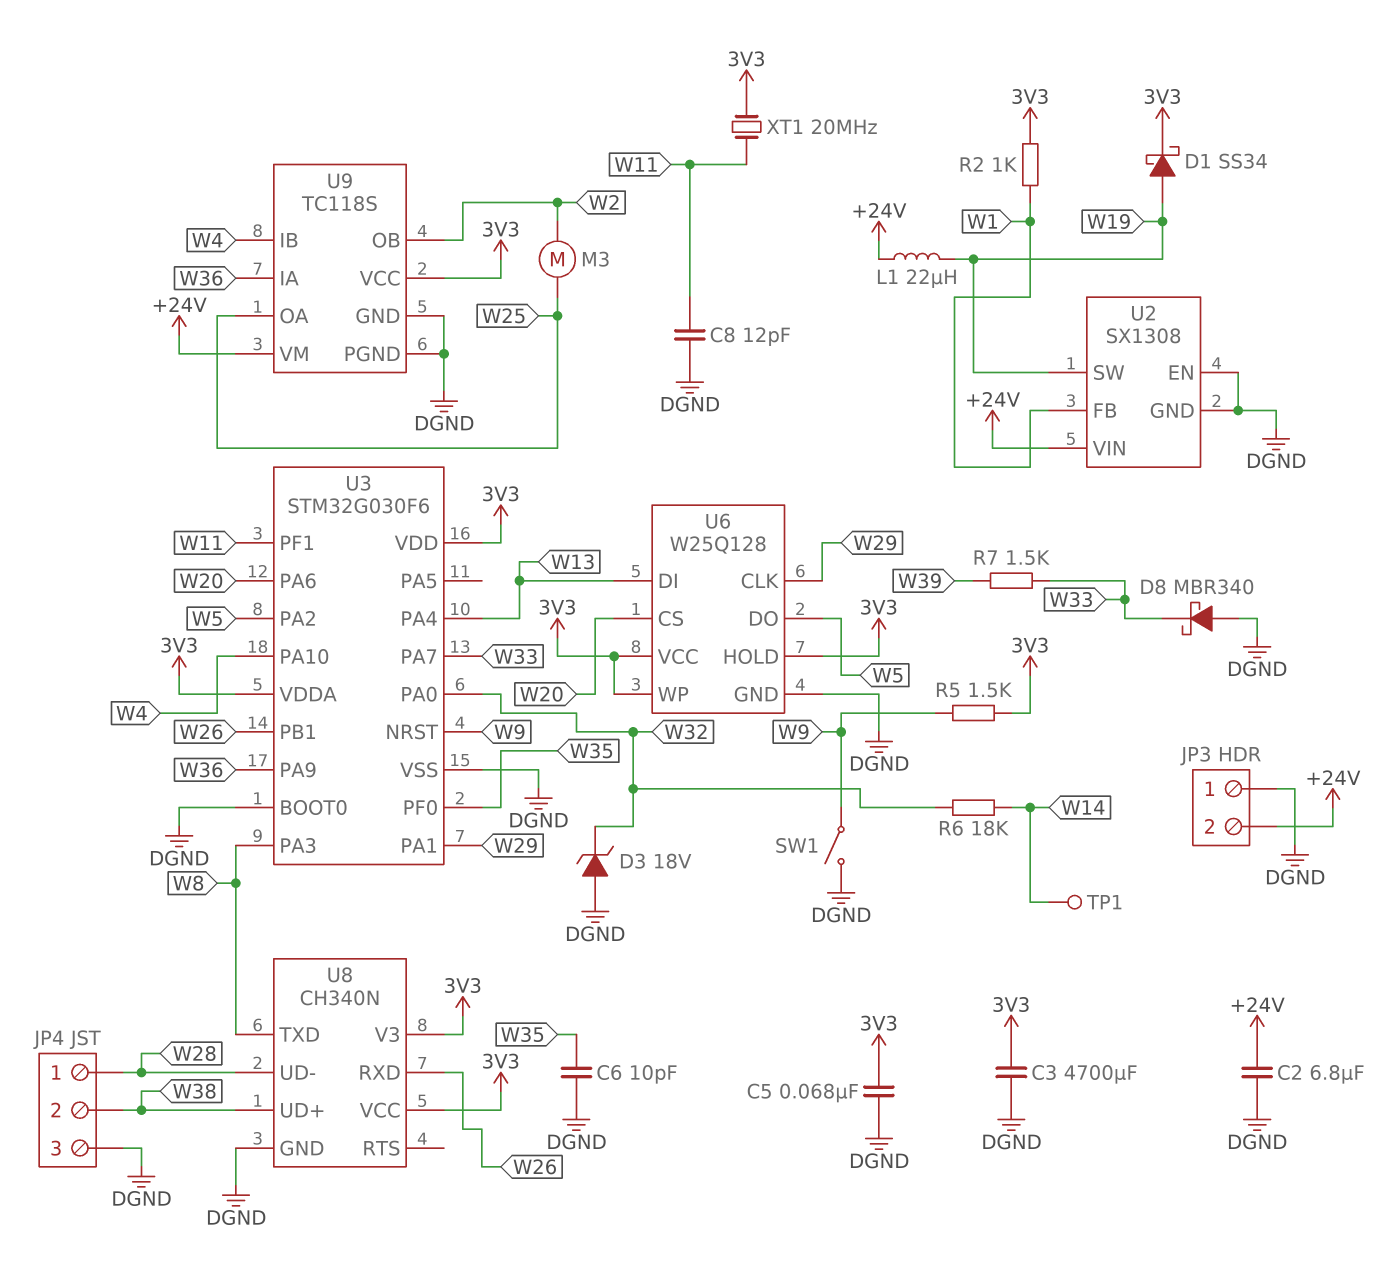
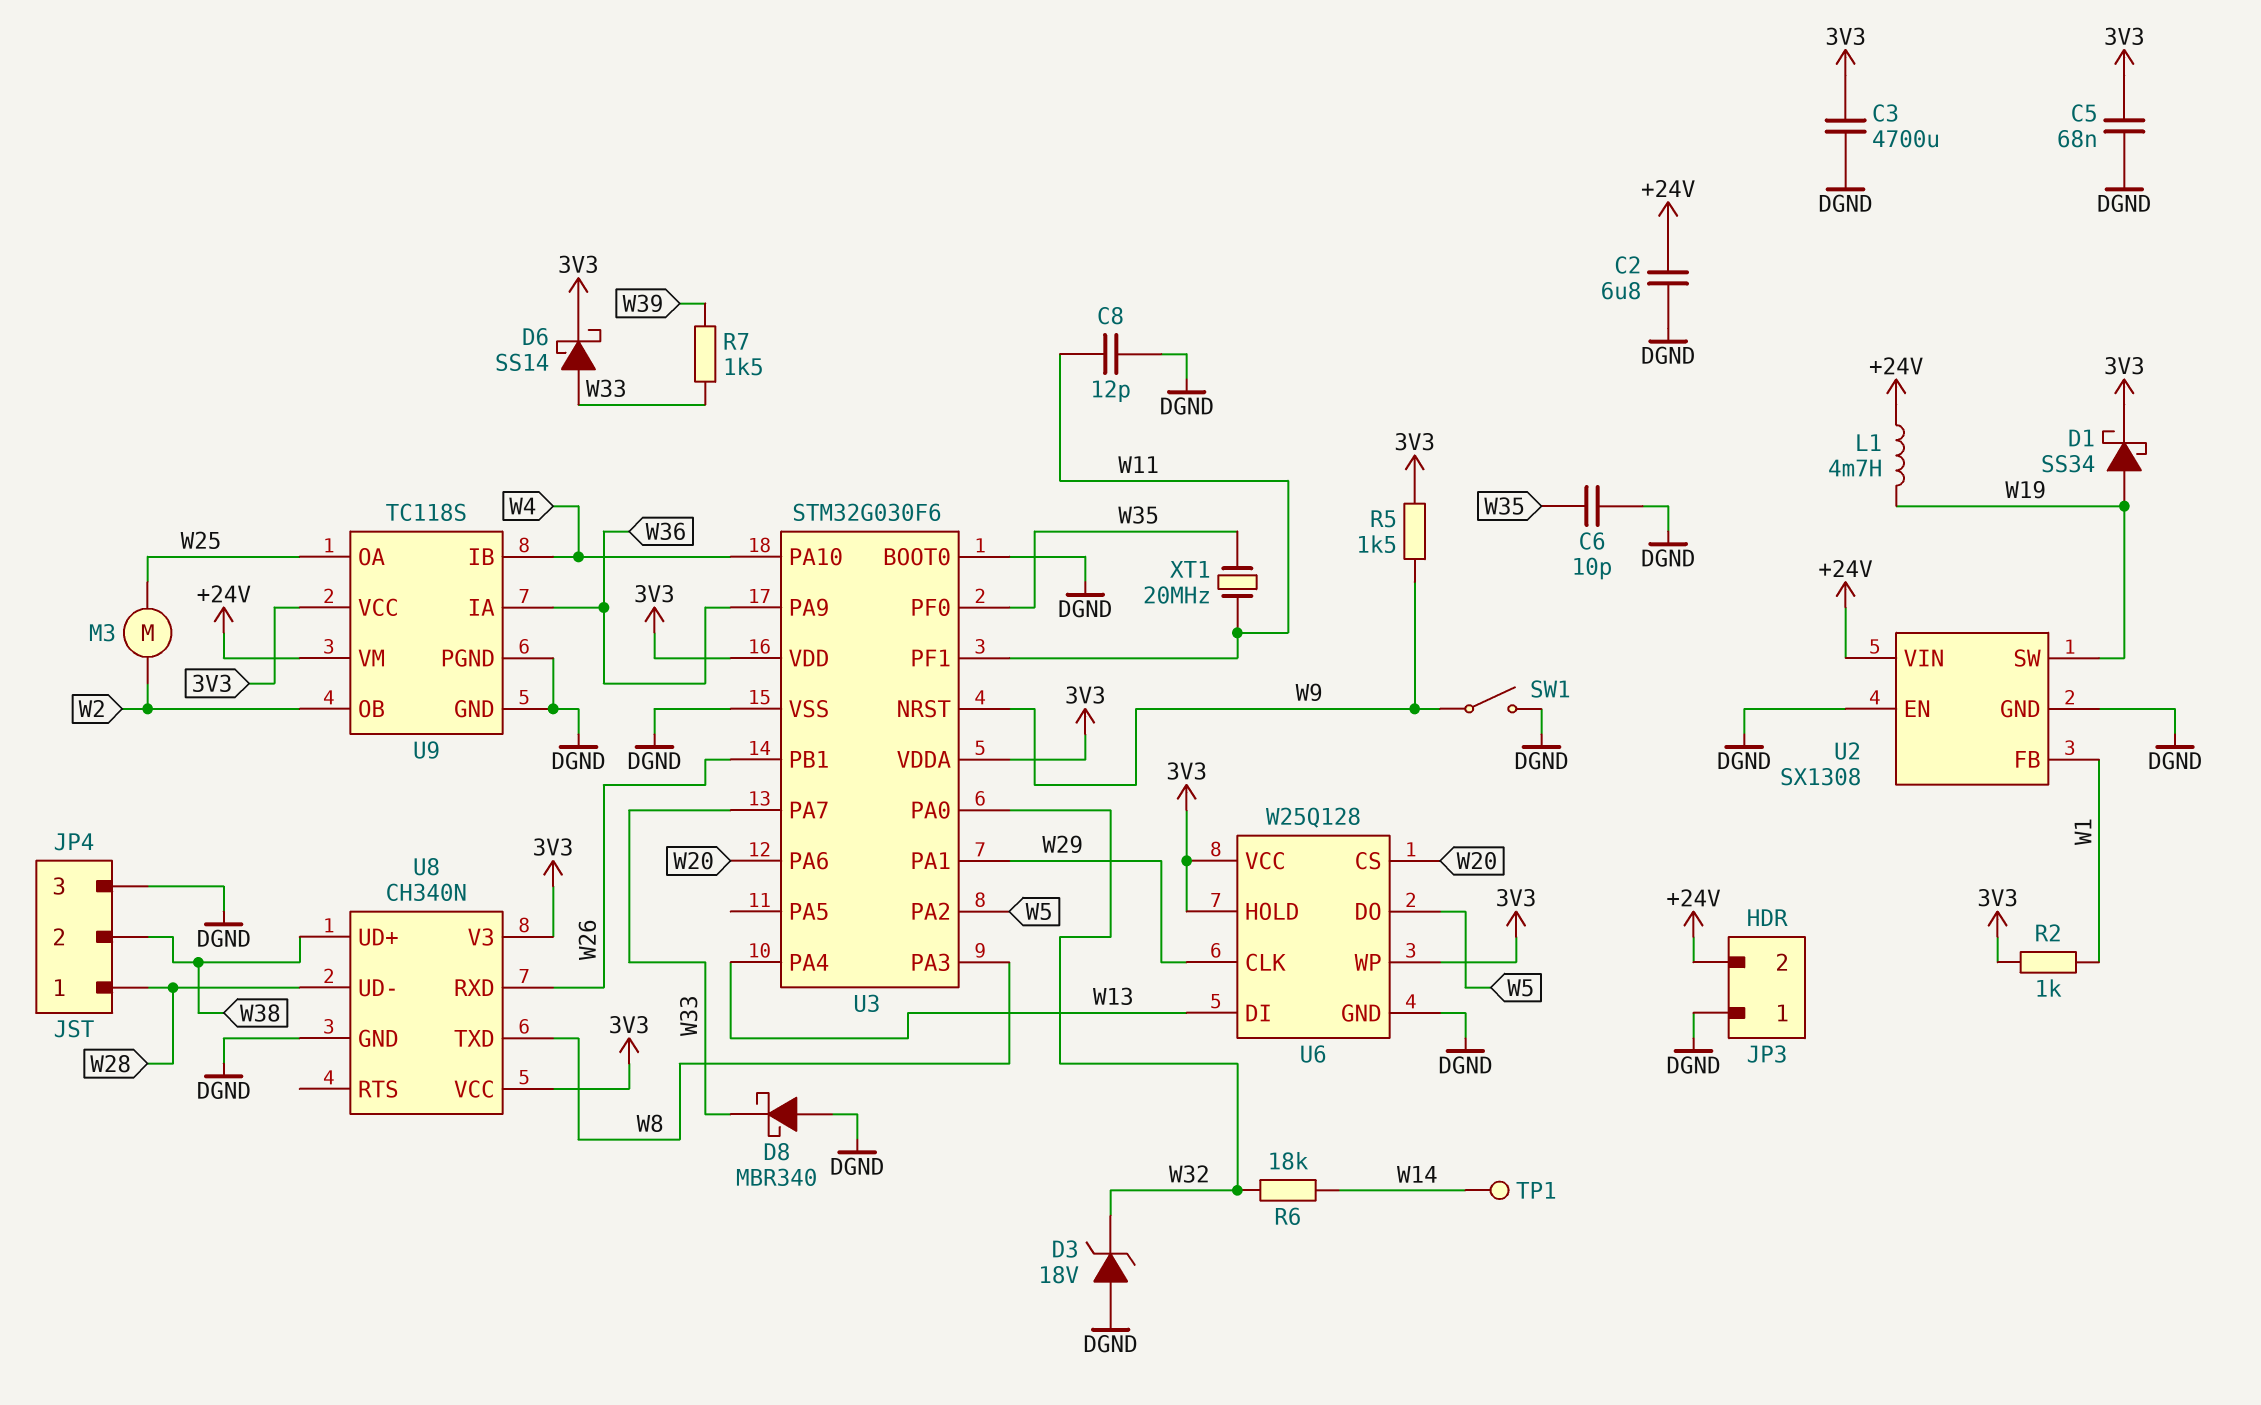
D6: none -> schottky SS14 (A W33, K 3V3)
L1: 22uH (+24V, W19) -> 4.7mH (+24V, W19)
XT1: 20MHz (3V3, W11) -> 20MHz (W11, W35)

